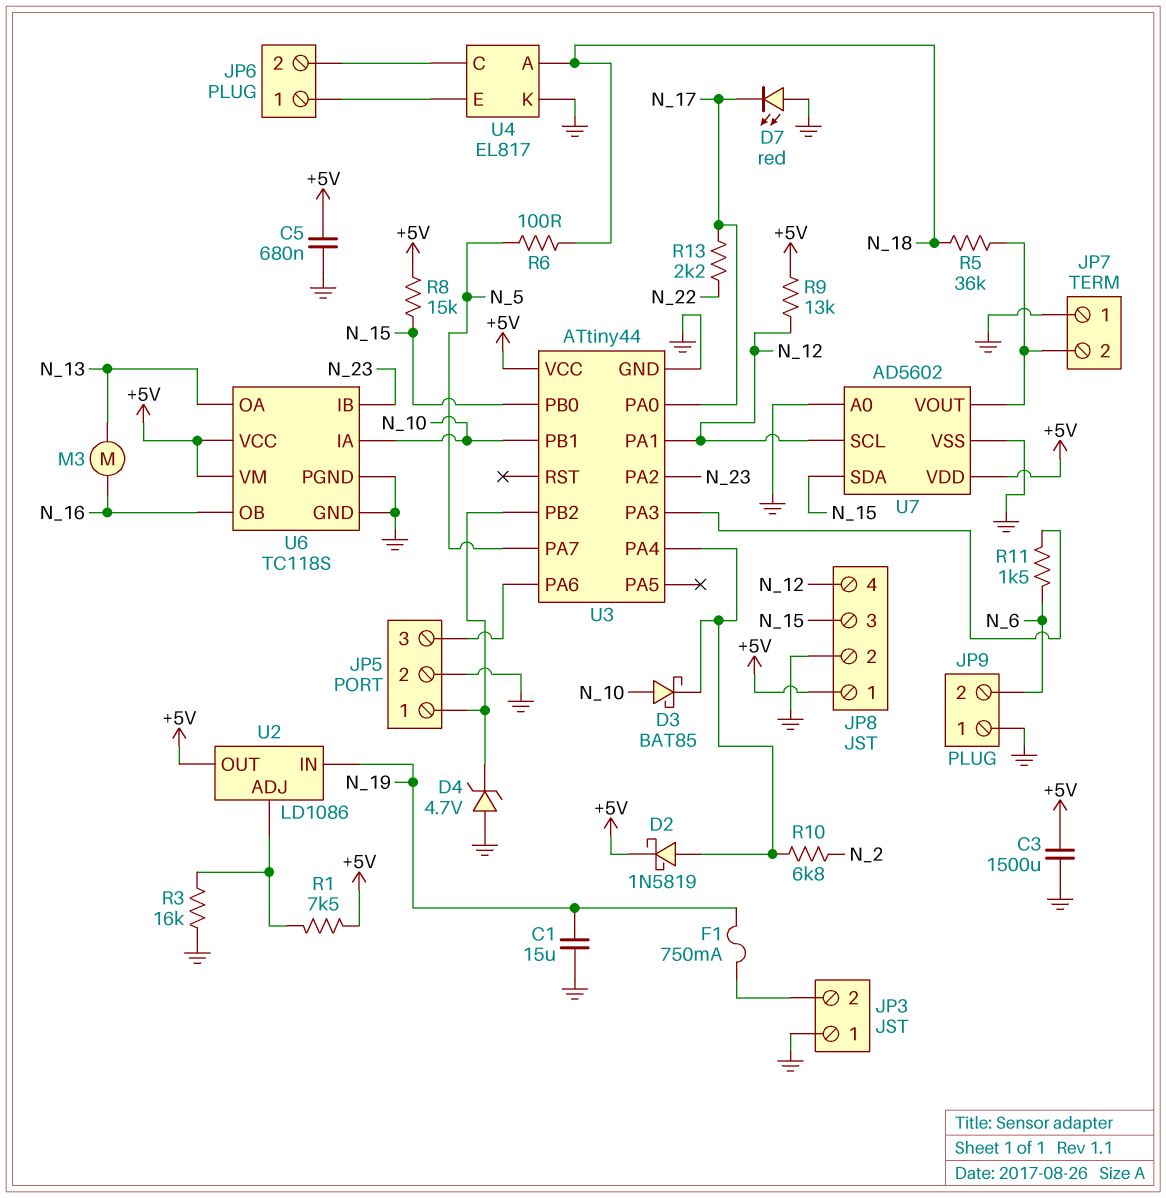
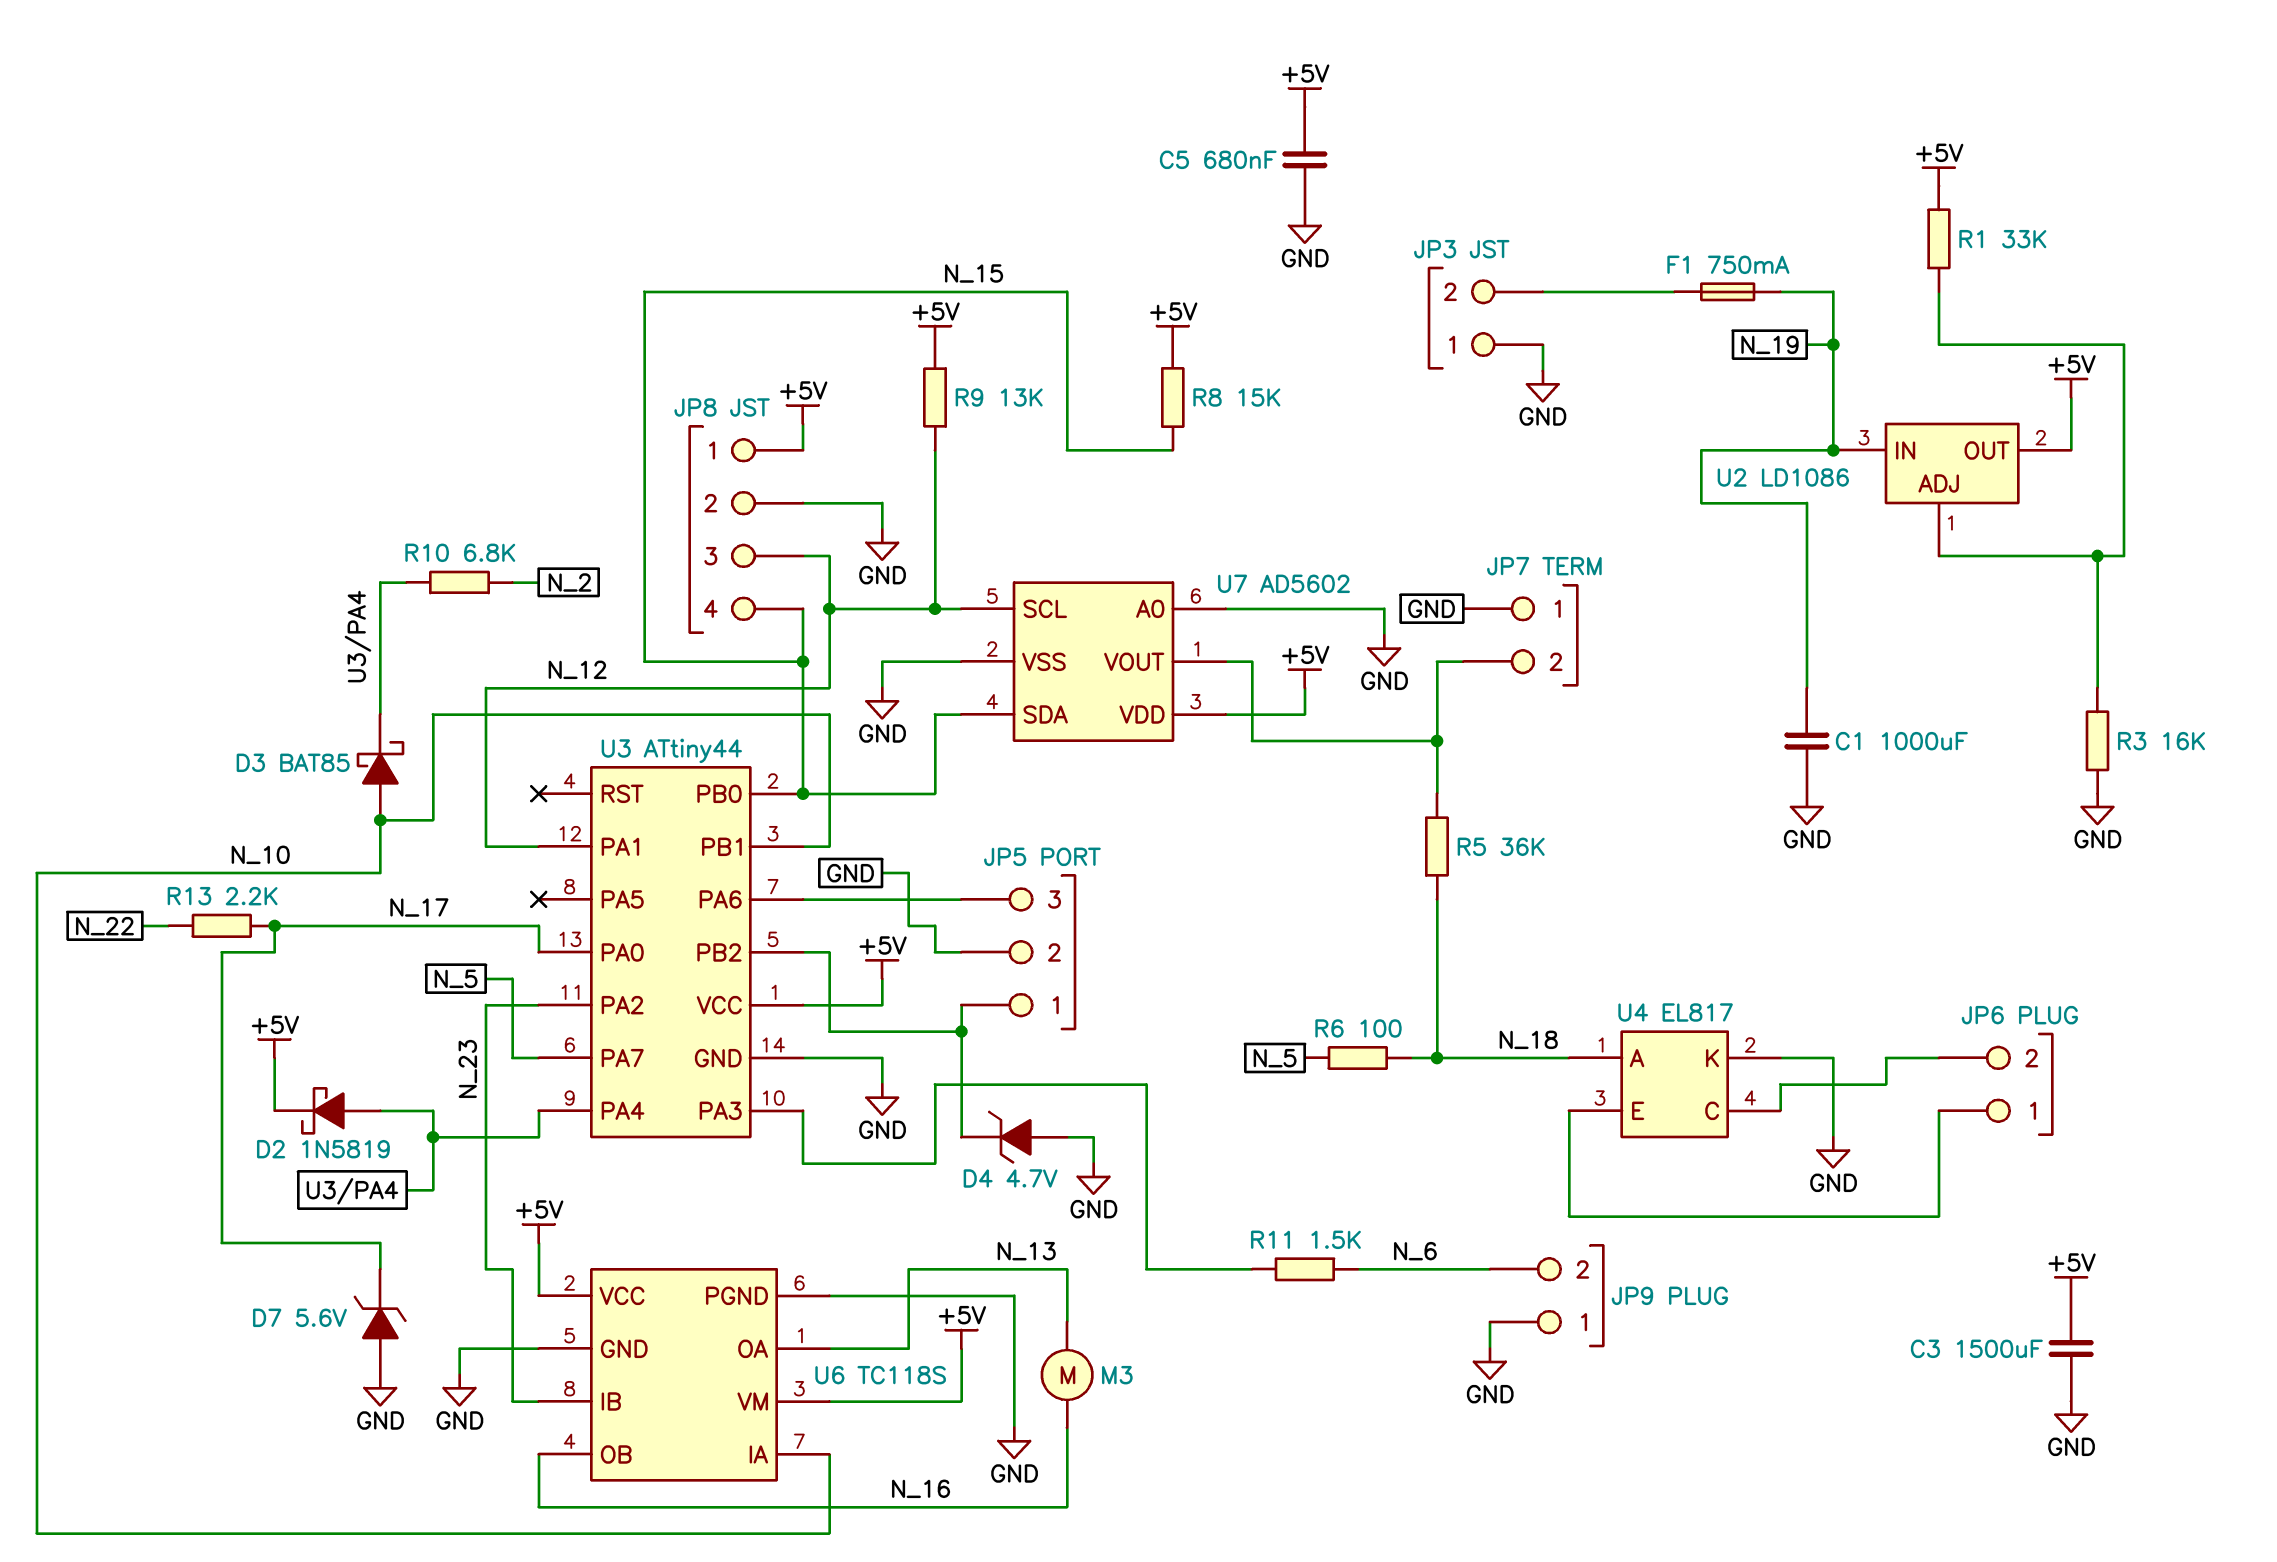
C1: 15uF (GND, N_19) -> 1000uF (GND, N_19)
D7: LED red (A GND, K N_17) -> zener 5.6V (A GND, K N_17)
JP8 pin 3: N_15 -> N_12
JP8 pin 4: N_12 -> N_15
R1: 7.5k (+5V, U2/ADJ) -> 33k (+5V, U2/ADJ)

